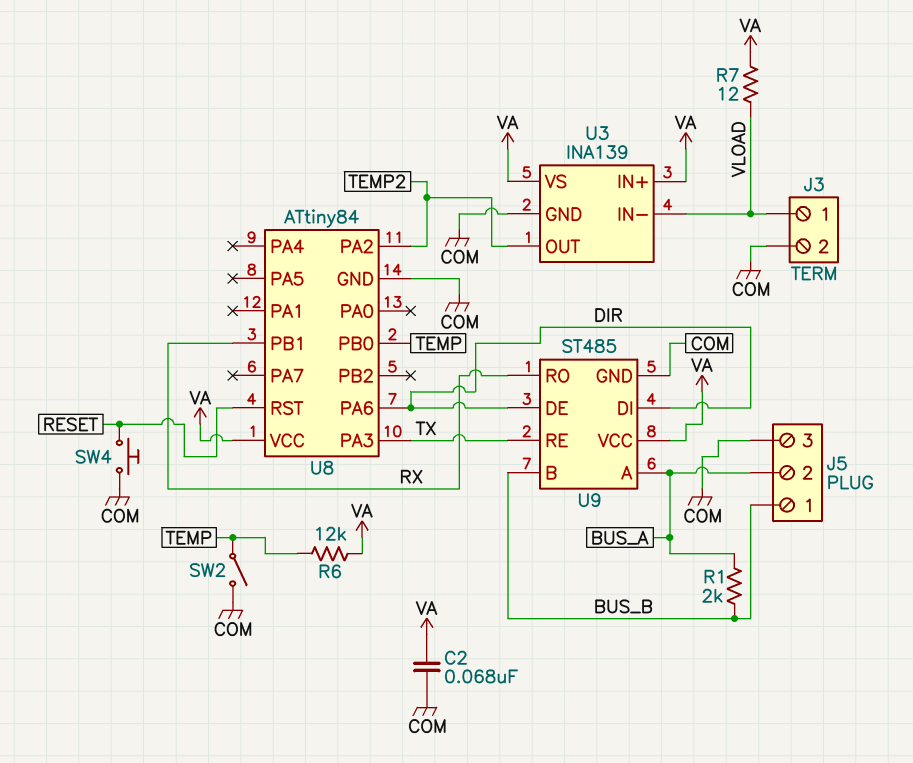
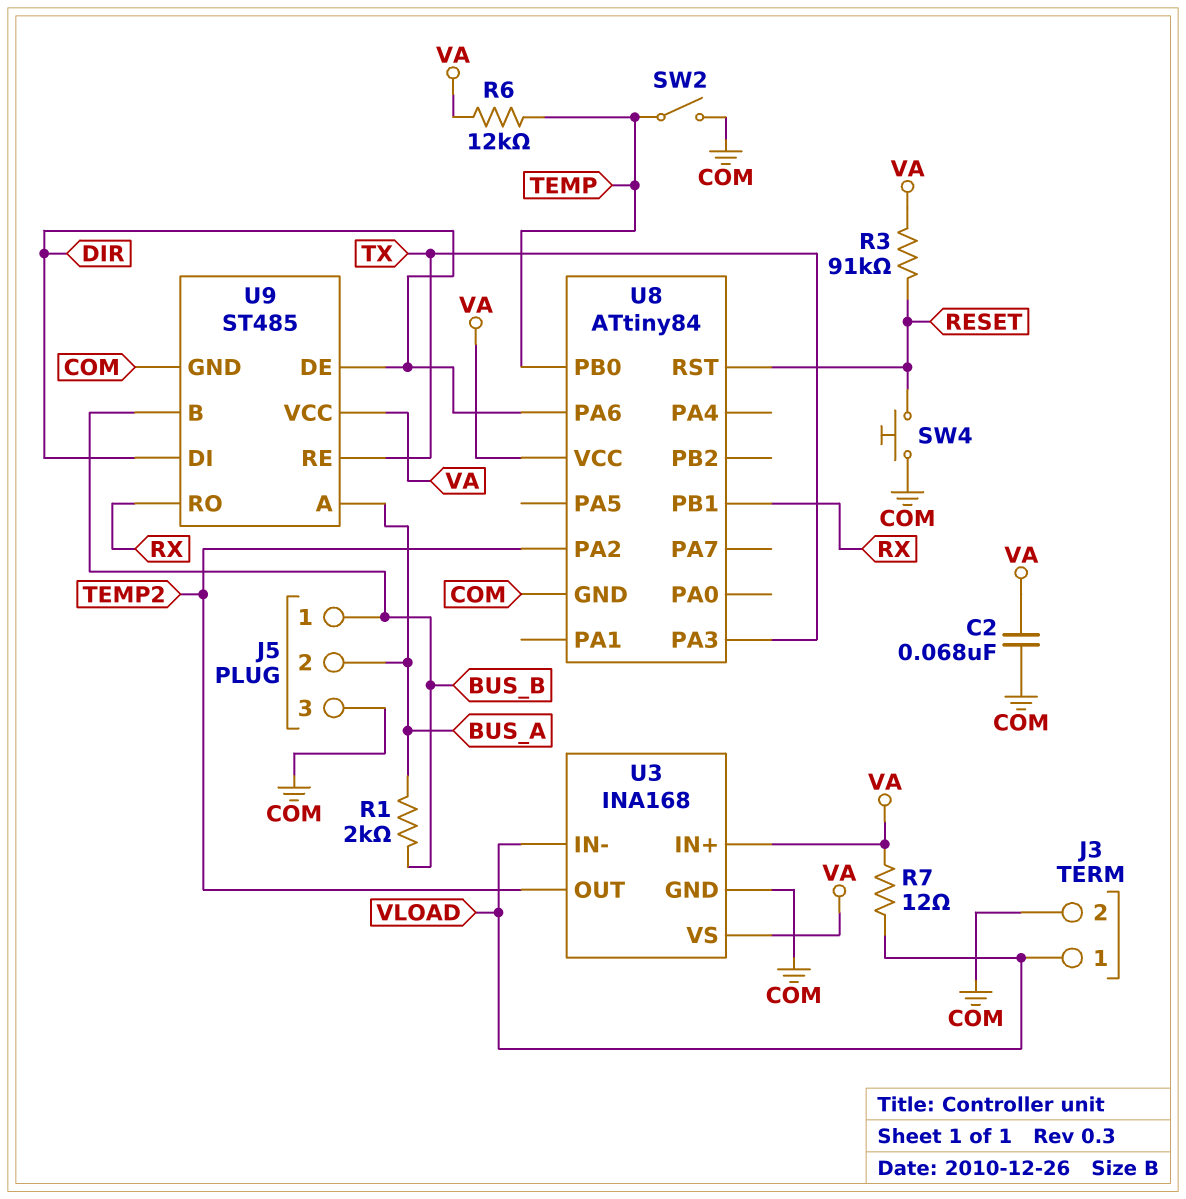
R3: none -> 91k (RESET, VA)
U3: INA139 -> INA168

